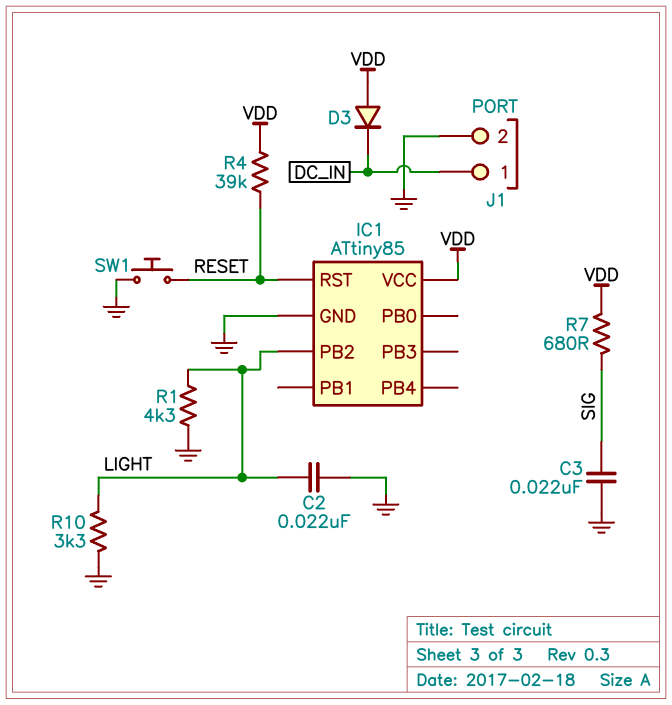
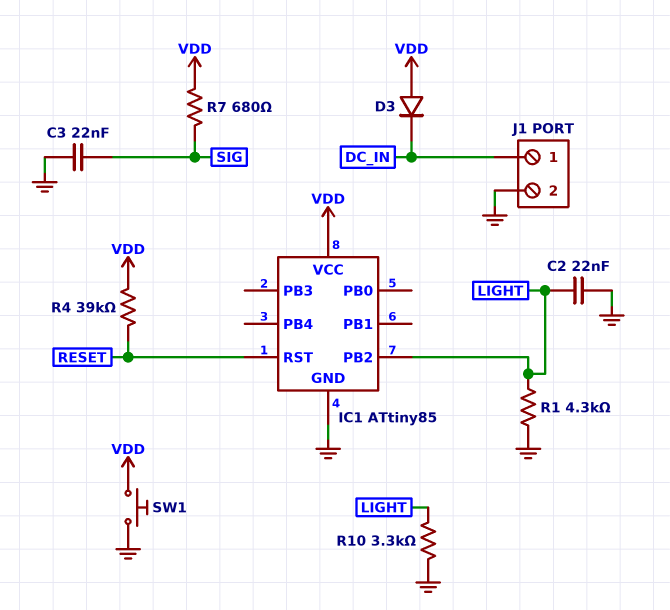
SW1: button (GND, RESET) -> button (GND, VDD)

